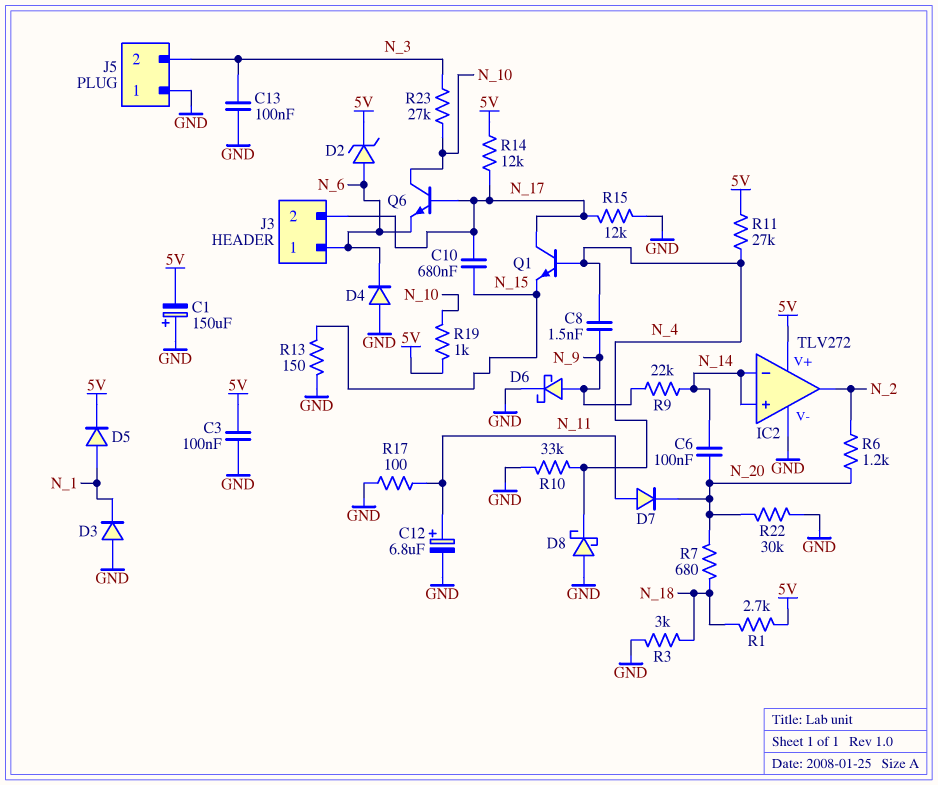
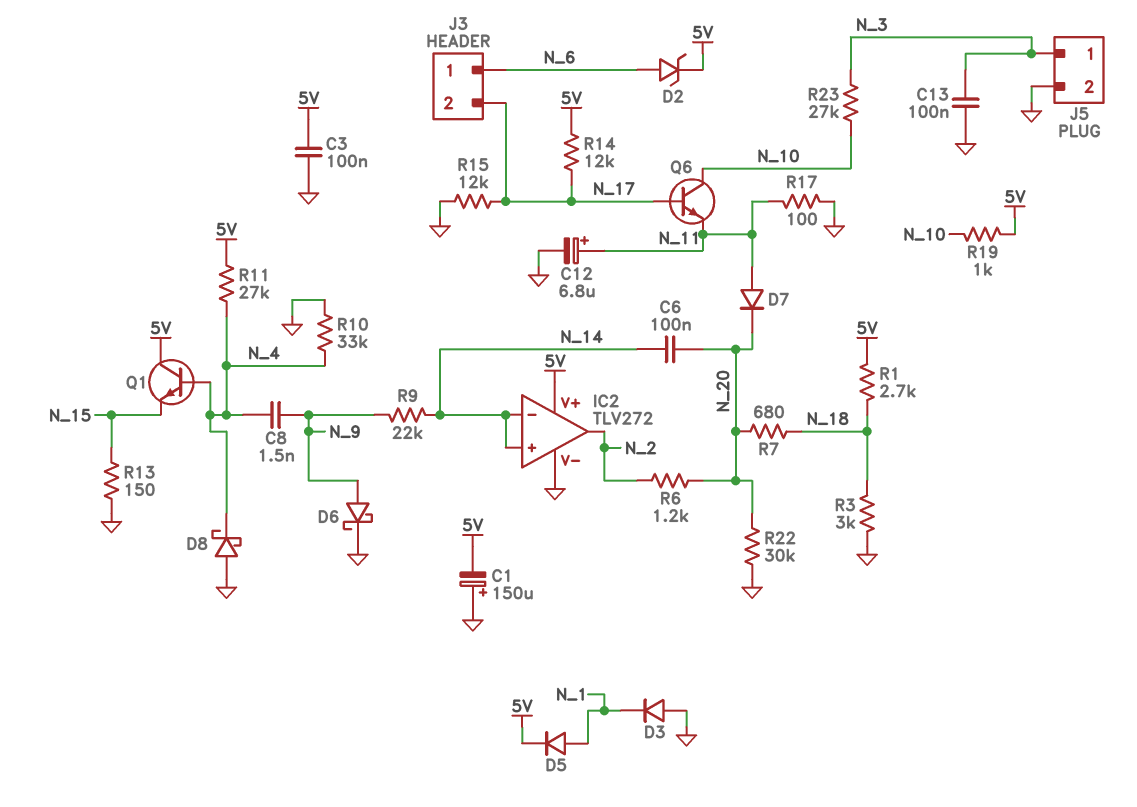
C10: 680nF (N_15, N_17) -> none
D4: diode (A GND, K N_6) -> none
J5 pin 1: GND -> N_3
J5 pin 2: N_3 -> GND
Q1: NPN (B N_4, C N_17, E N_15) -> NPN (B N_4, C 5V, E N_15)
Q6: NPN (B N_17, C N_10, E N_6) -> NPN (B N_17, C N_10, E N_11)

